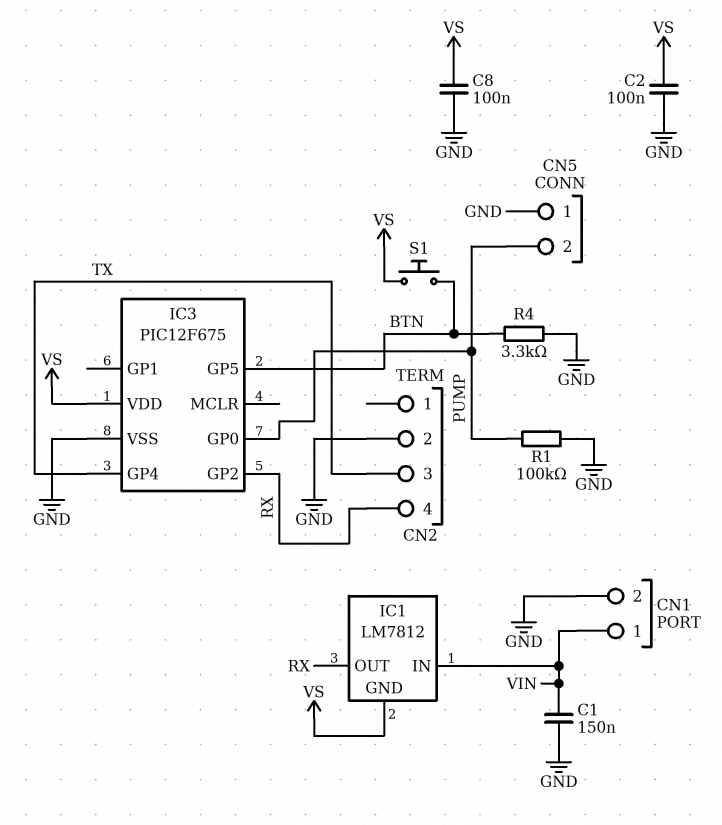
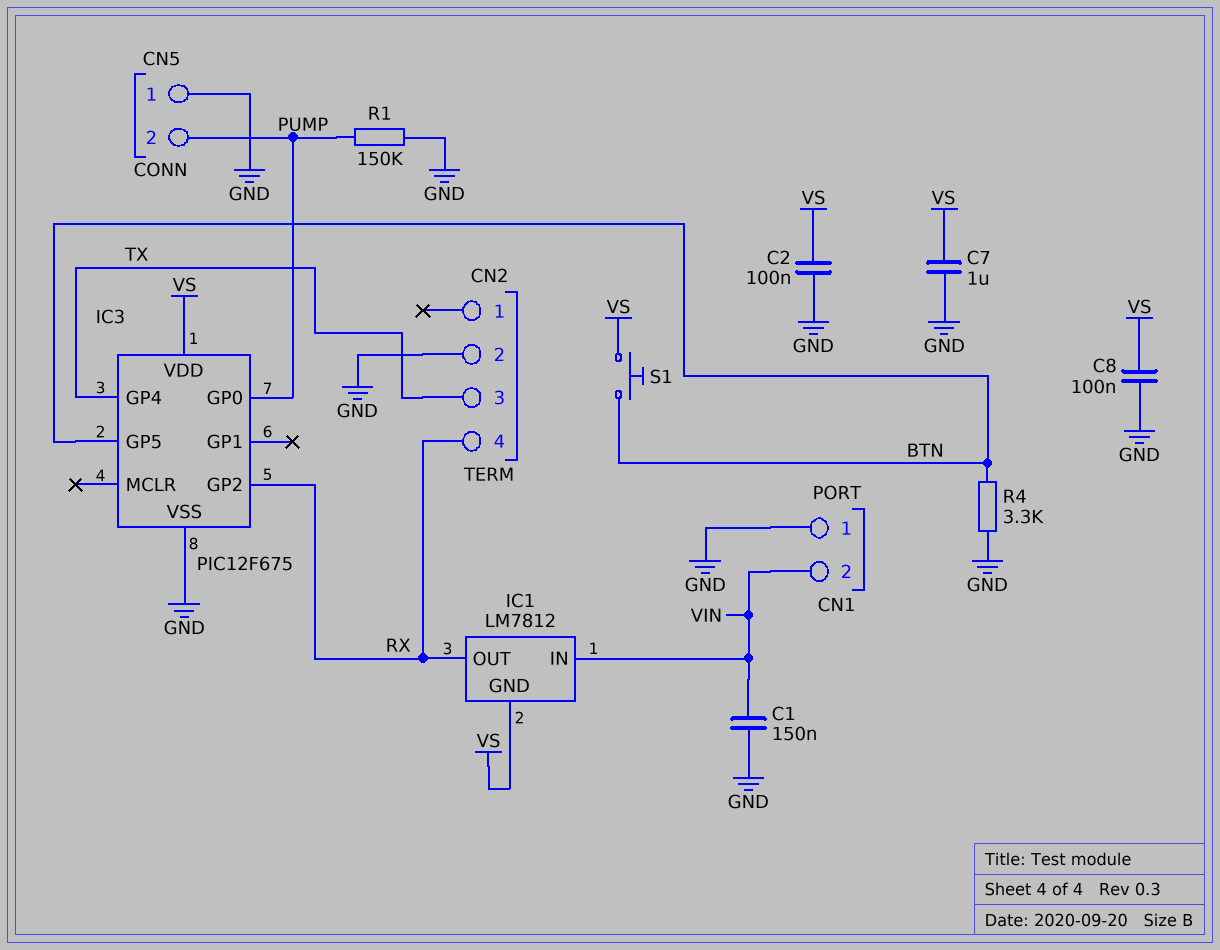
C7: none -> 1uF (GND, VS)
CN1 pin 1: VIN -> GND
CN1 pin 2: GND -> VIN
R1: 100k (GND, PUMP) -> 150k (GND, PUMP)

